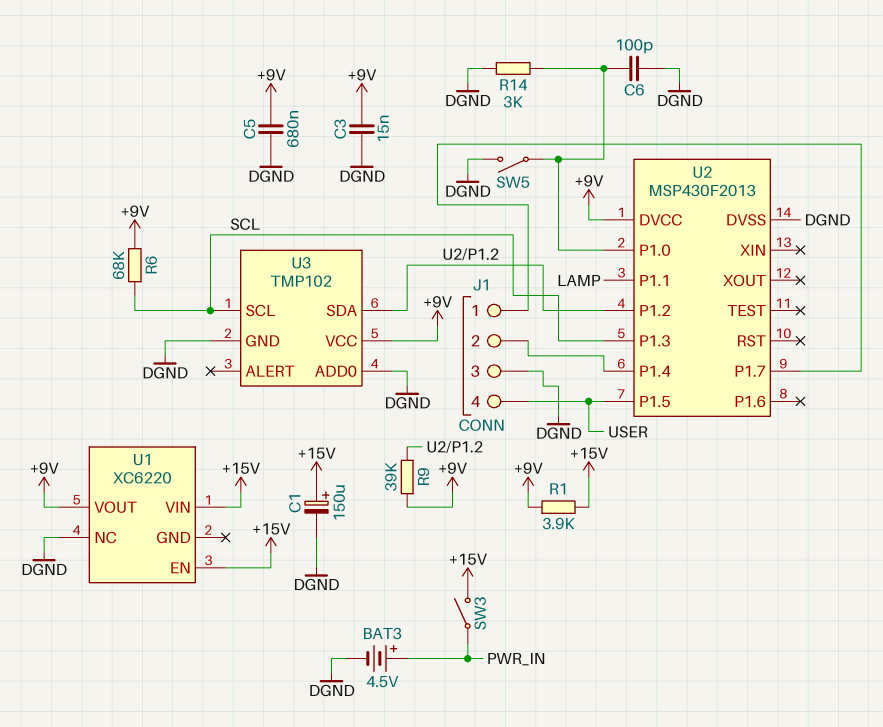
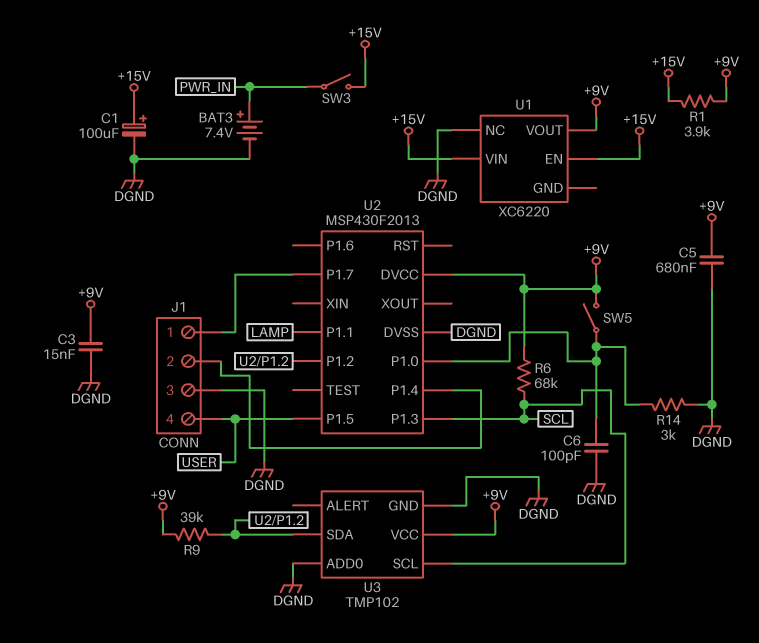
BAT3: 4.5V (plus PWR_IN, minus DGND) -> 7.4V (plus PWR_IN, minus DGND)
C1: 150uF (plus +15V, minus DGND) -> 100uF (plus +15V, minus DGND)
SW5: switch (DGND, U2/P1.0) -> switch (+9V, U2/P1.0)

